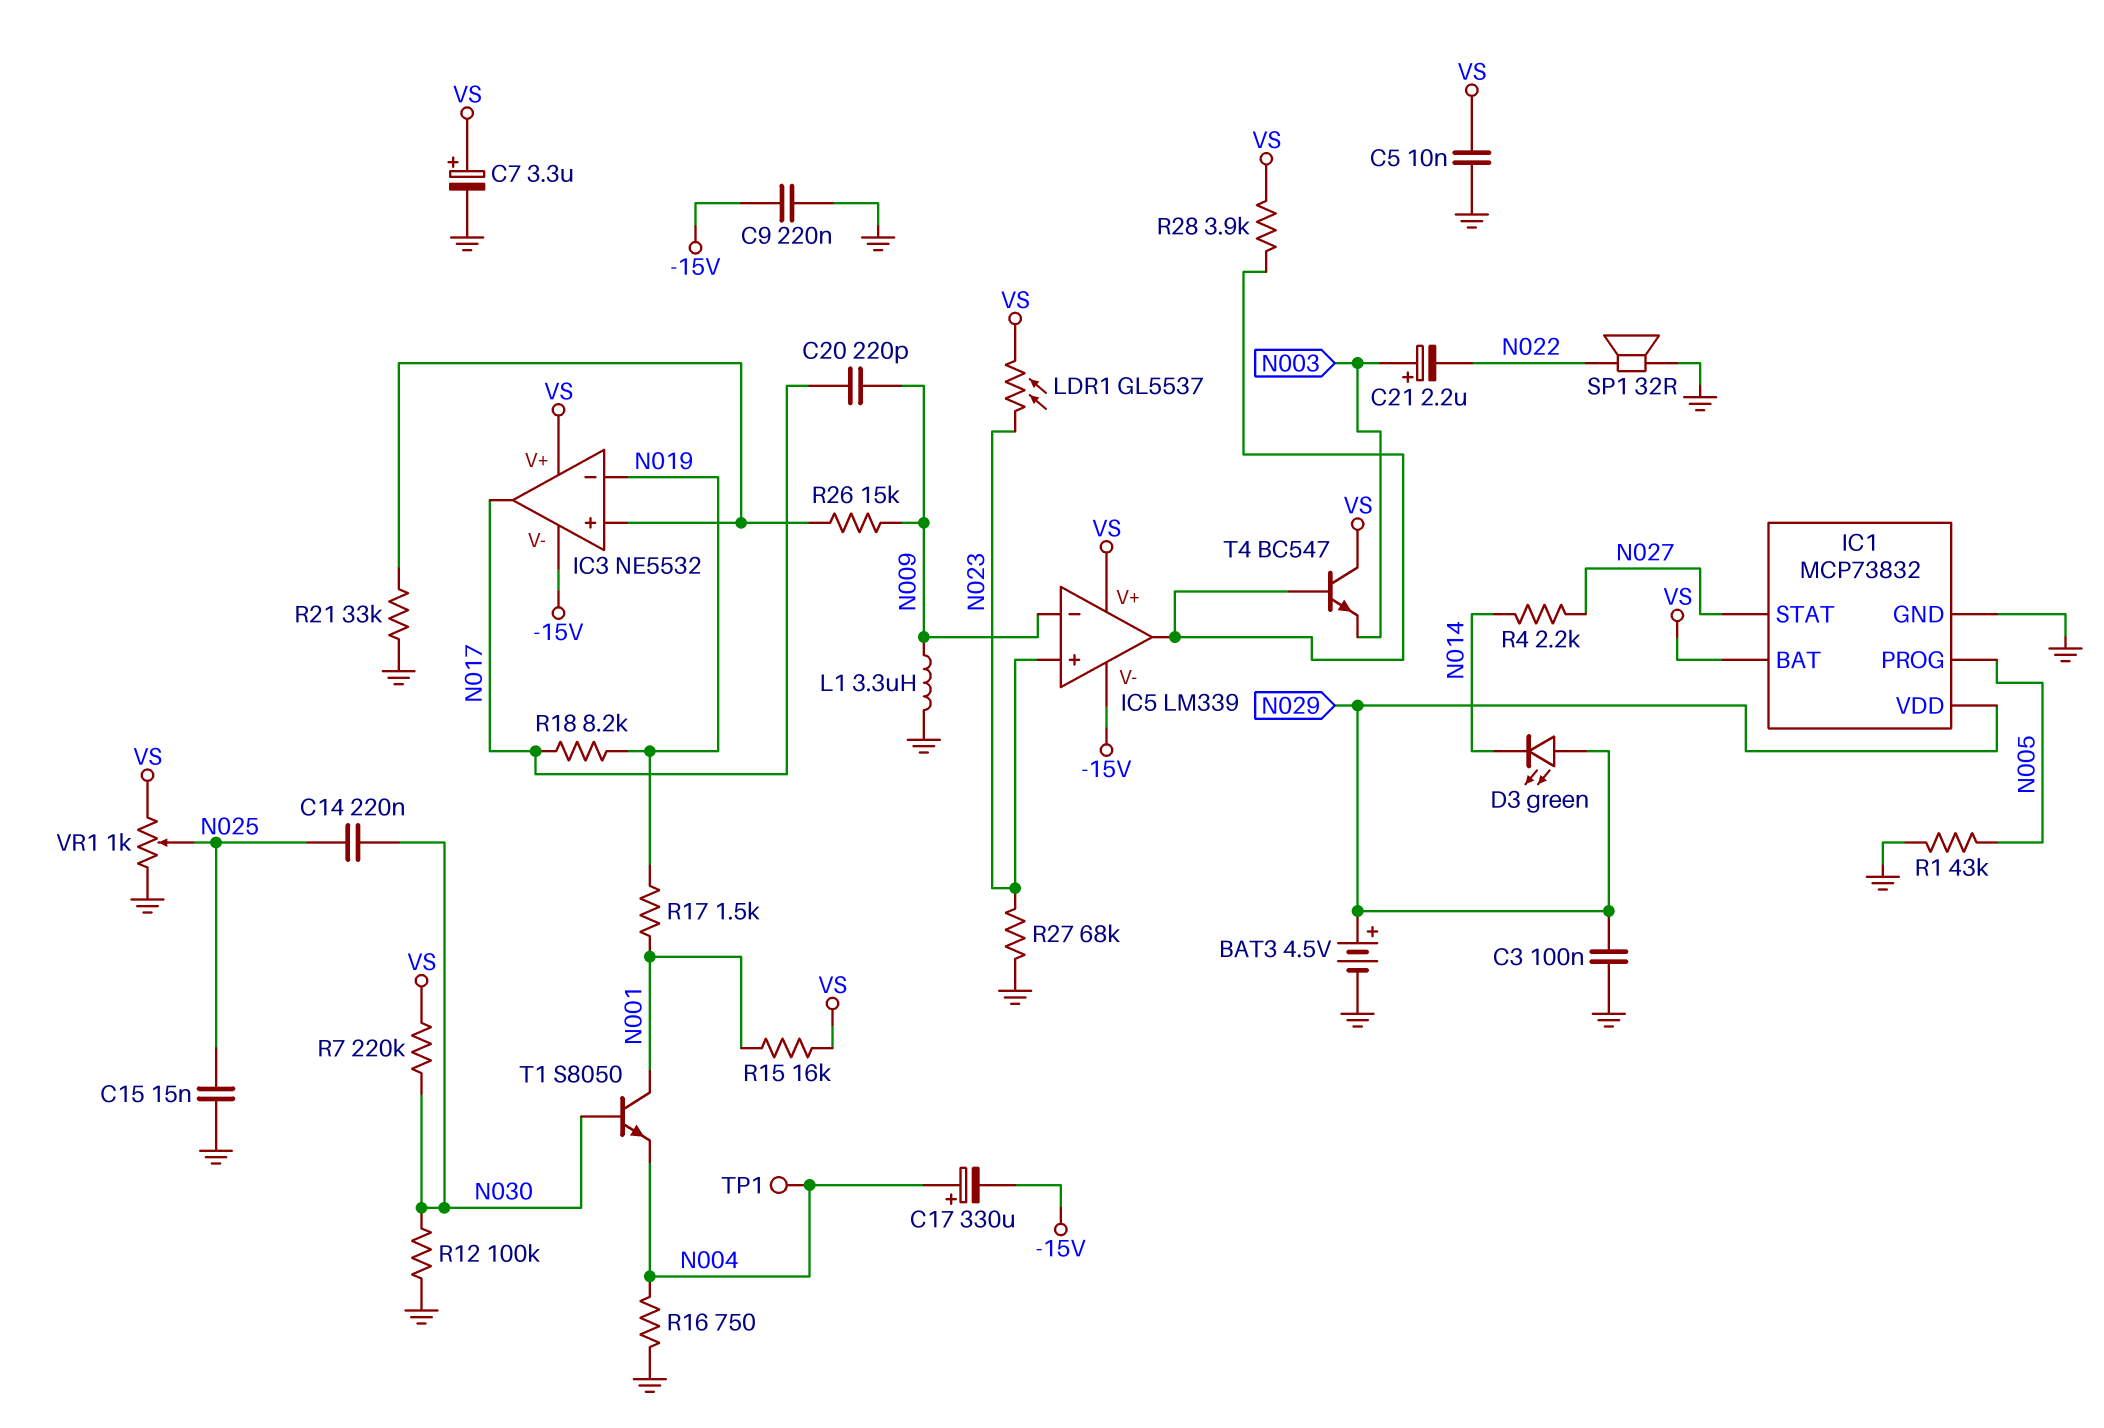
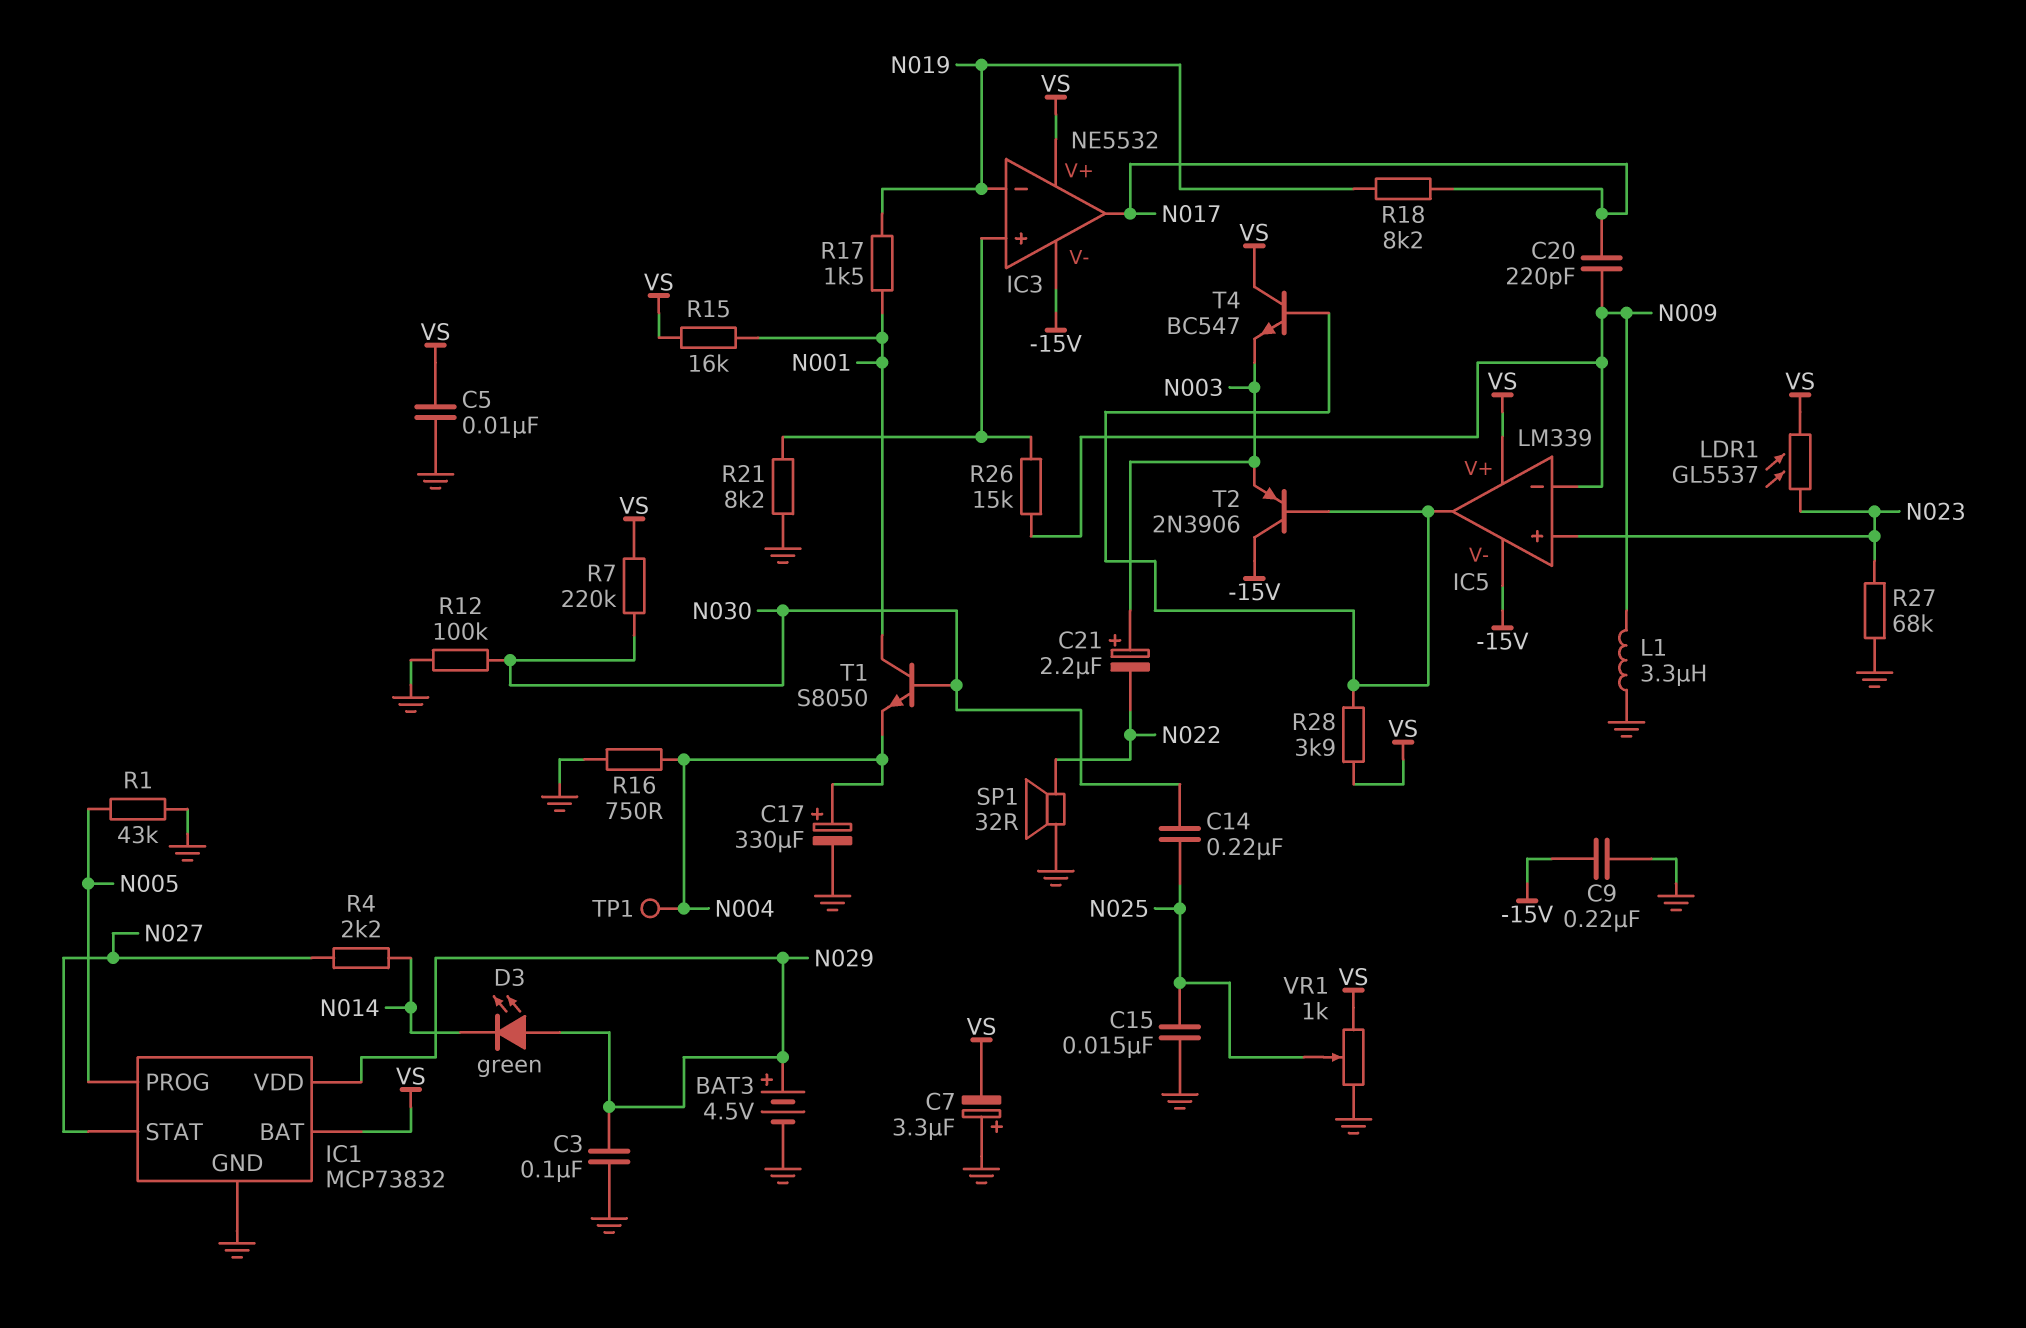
C7: 3.3uF (plus VS, minus GND) -> 3.3uF (plus GND, minus VS)
C17: 330uF (plus N004, minus -15V) -> 330uF (plus N004, minus GND)
R21: 33k (GND, IC3/in+) -> 8.2k (GND, IC3/in+)
T2: none -> PNP 2N3906 (B IC5/out, C -15V, E N003)

